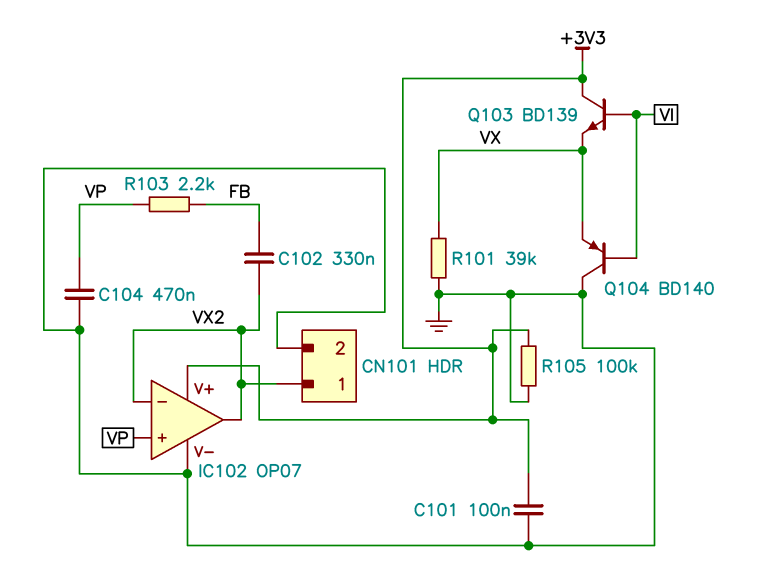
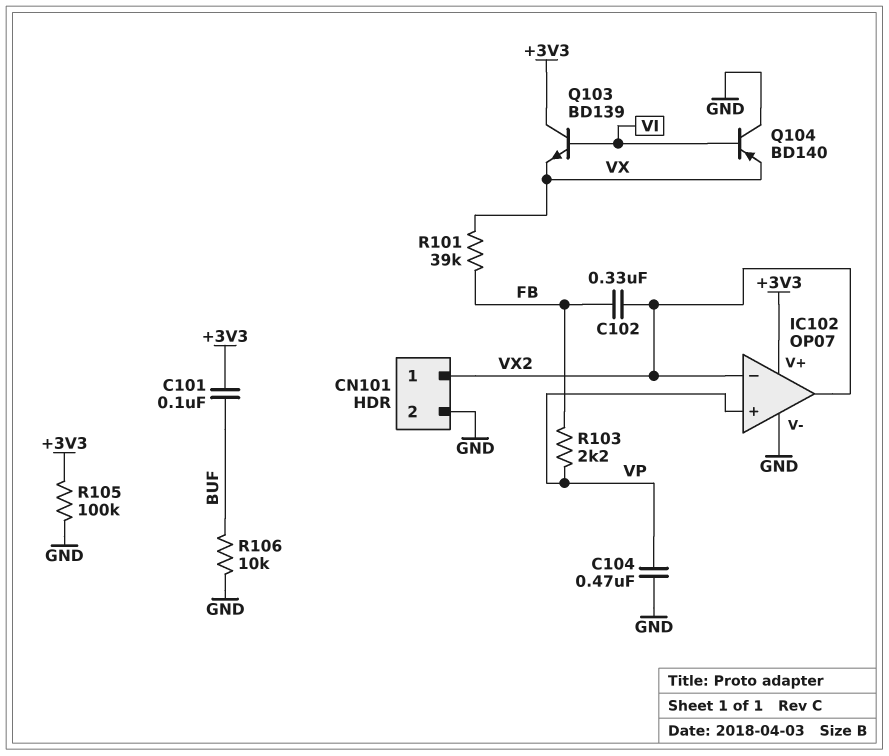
C101: 100nF (+3V3, GND) -> 100nF (+3V3, BUF)
R101: 39k (GND, VX) -> 39k (FB, VX)
R106: none -> 10k (BUF, GND)

